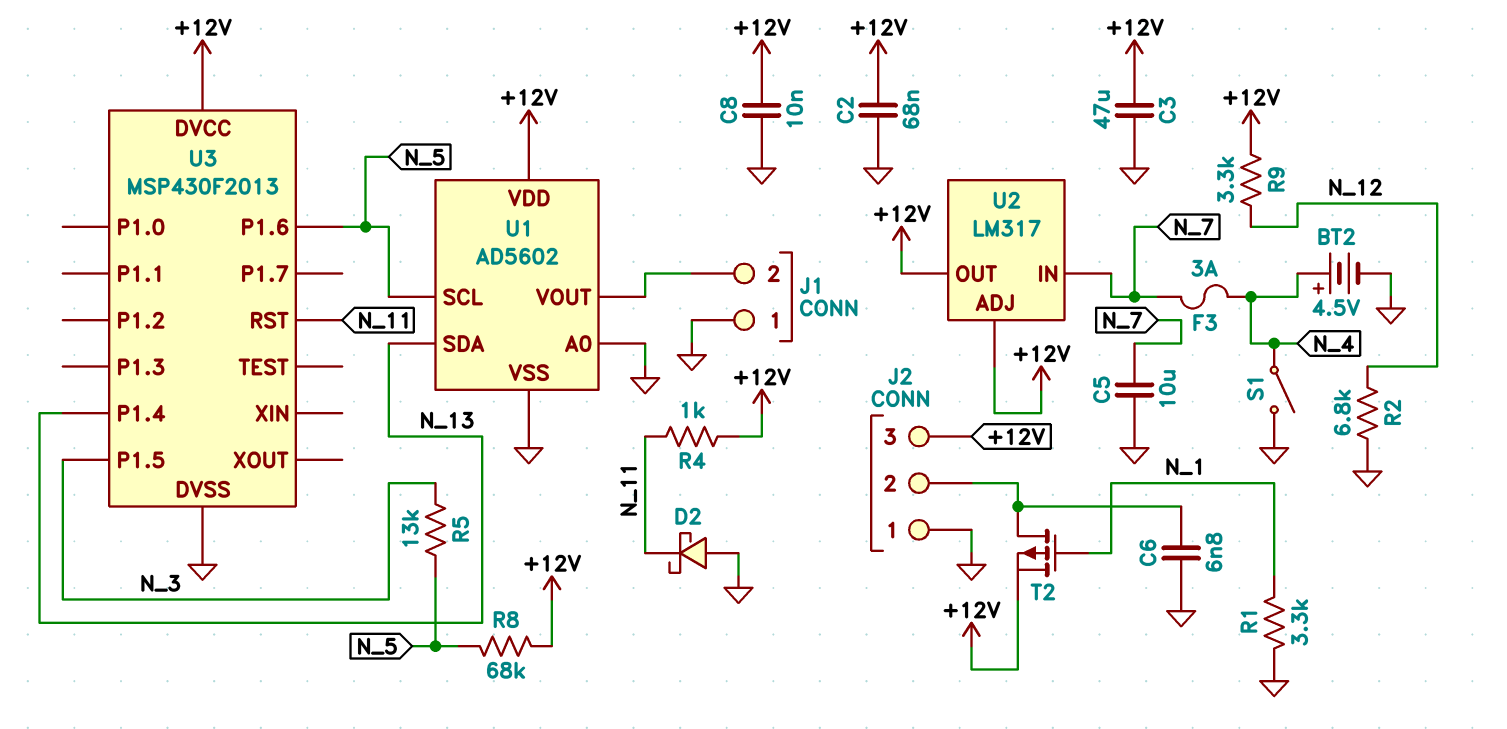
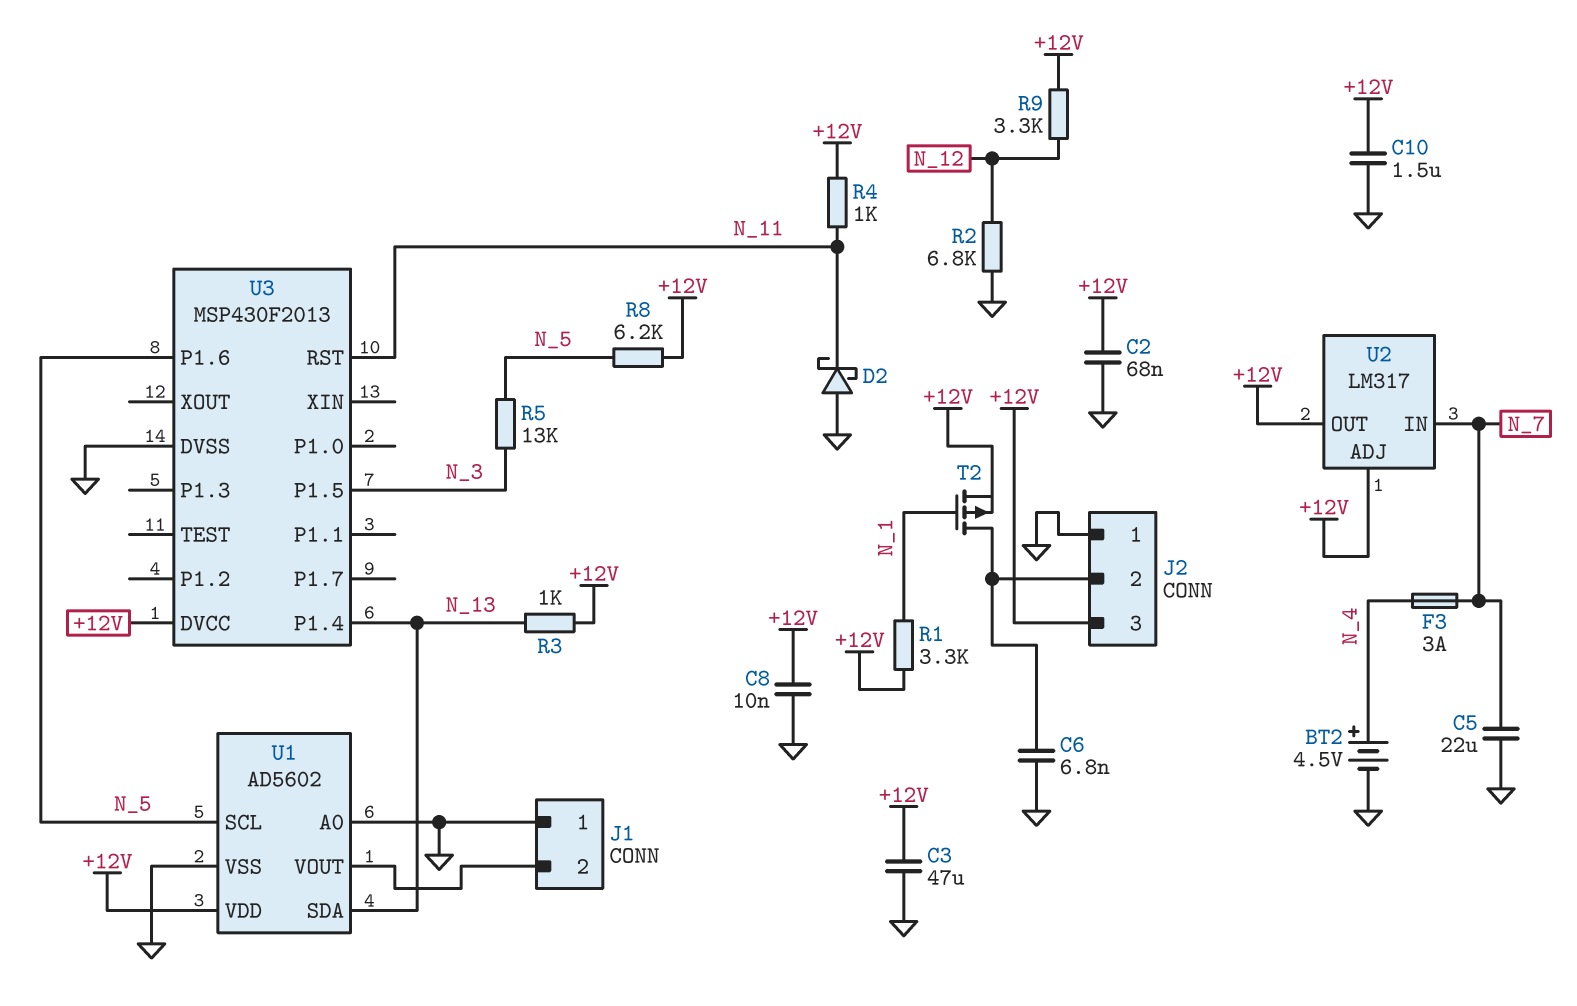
C5: 10uF (GND, N_7) -> 22uF (GND, N_7)
C10: none -> 1.5uF (+12V, GND)
R1: 3.3k (GND, N_1) -> 3.3k (+12V, N_1)
R3: none -> 1k (+12V, N_13)
R8: 68k (+12V, N_5) -> 6.2k (+12V, N_5)
S1: switch (GND, N_4) -> none

